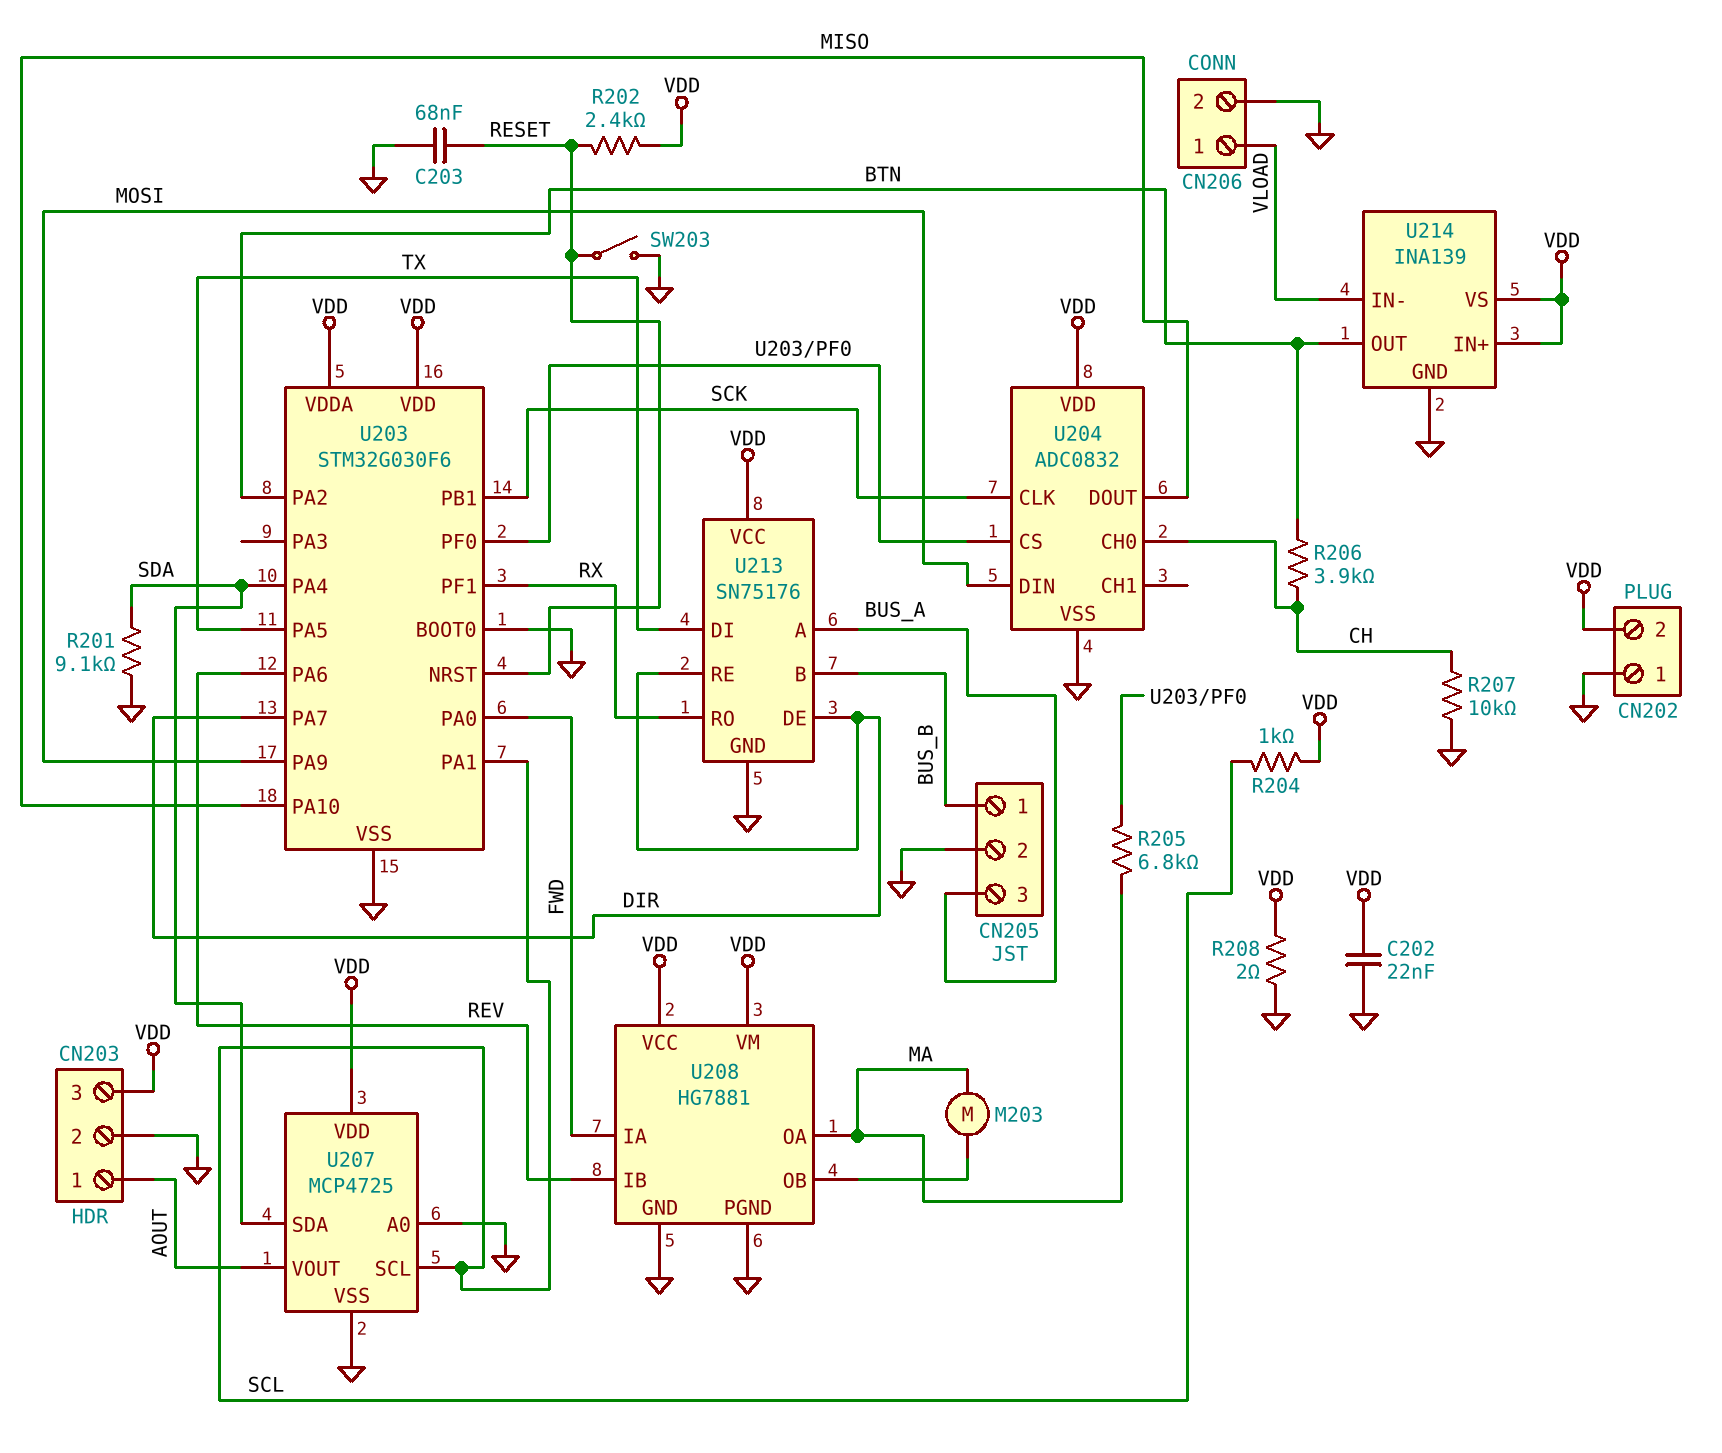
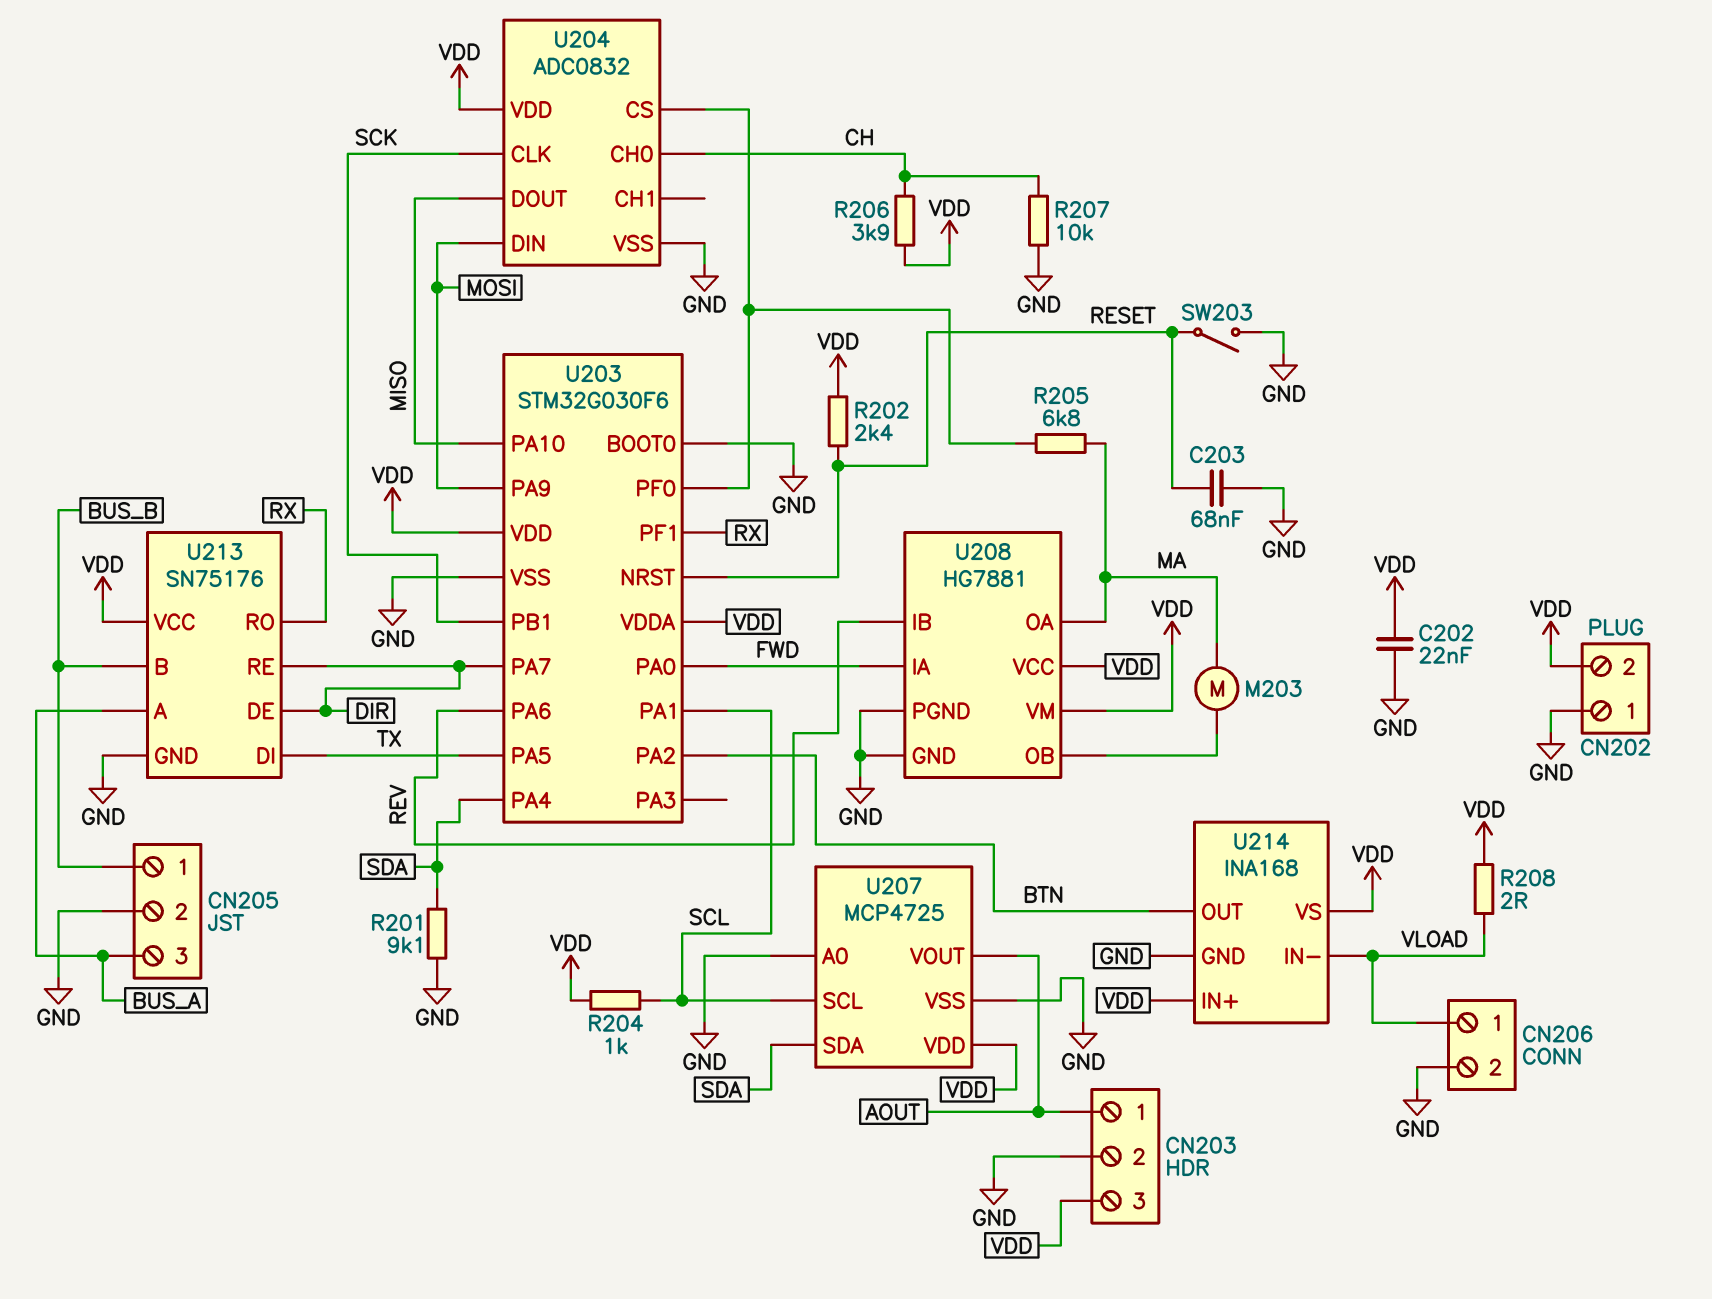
R206: 3.9k (BTN, CH) -> 3.9k (CH, VDD)
R208: 2 (GND, VDD) -> 2 (VDD, VLOAD)
U214: INA139 -> INA168

